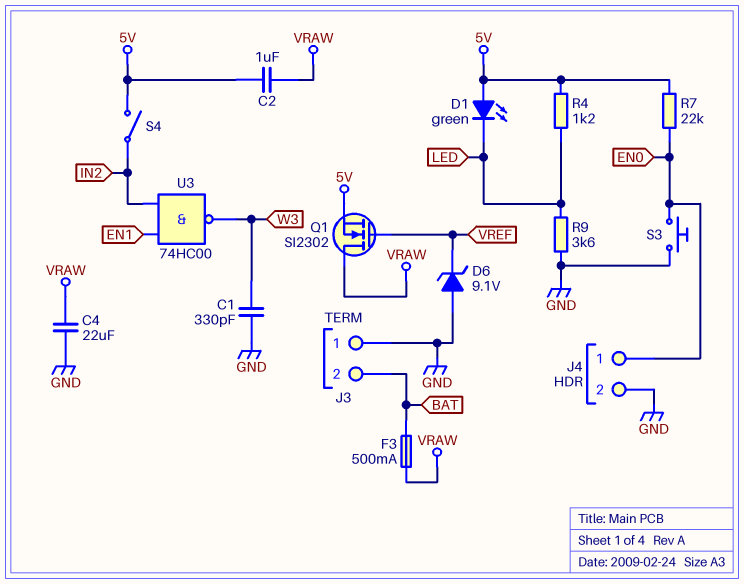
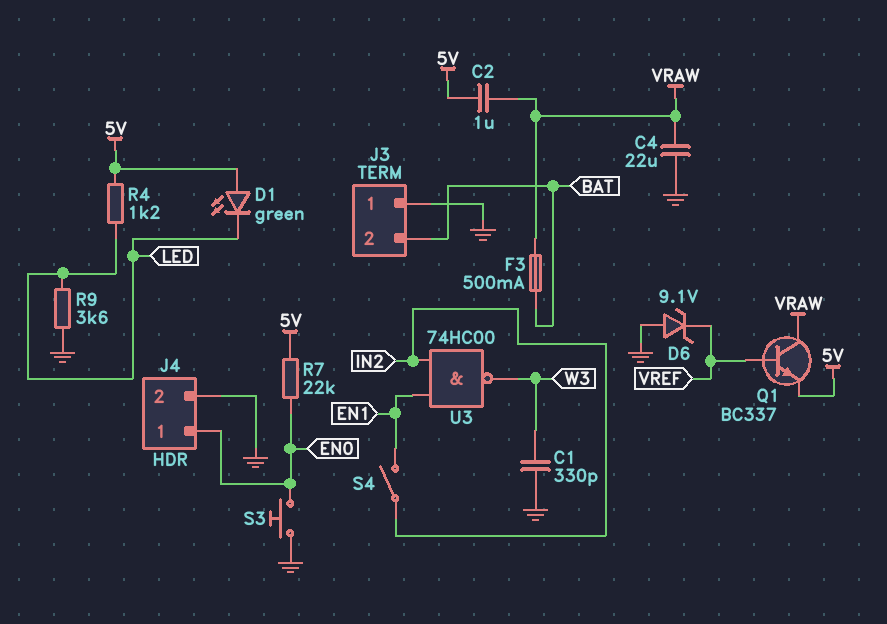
Q1: NMOS SI2302 (G VREF, D VRAW, S 5V) -> NPN BC337 (B VREF, C VRAW, E 5V)
S4: switch (5V, IN2) -> switch (EN1, IN2)

